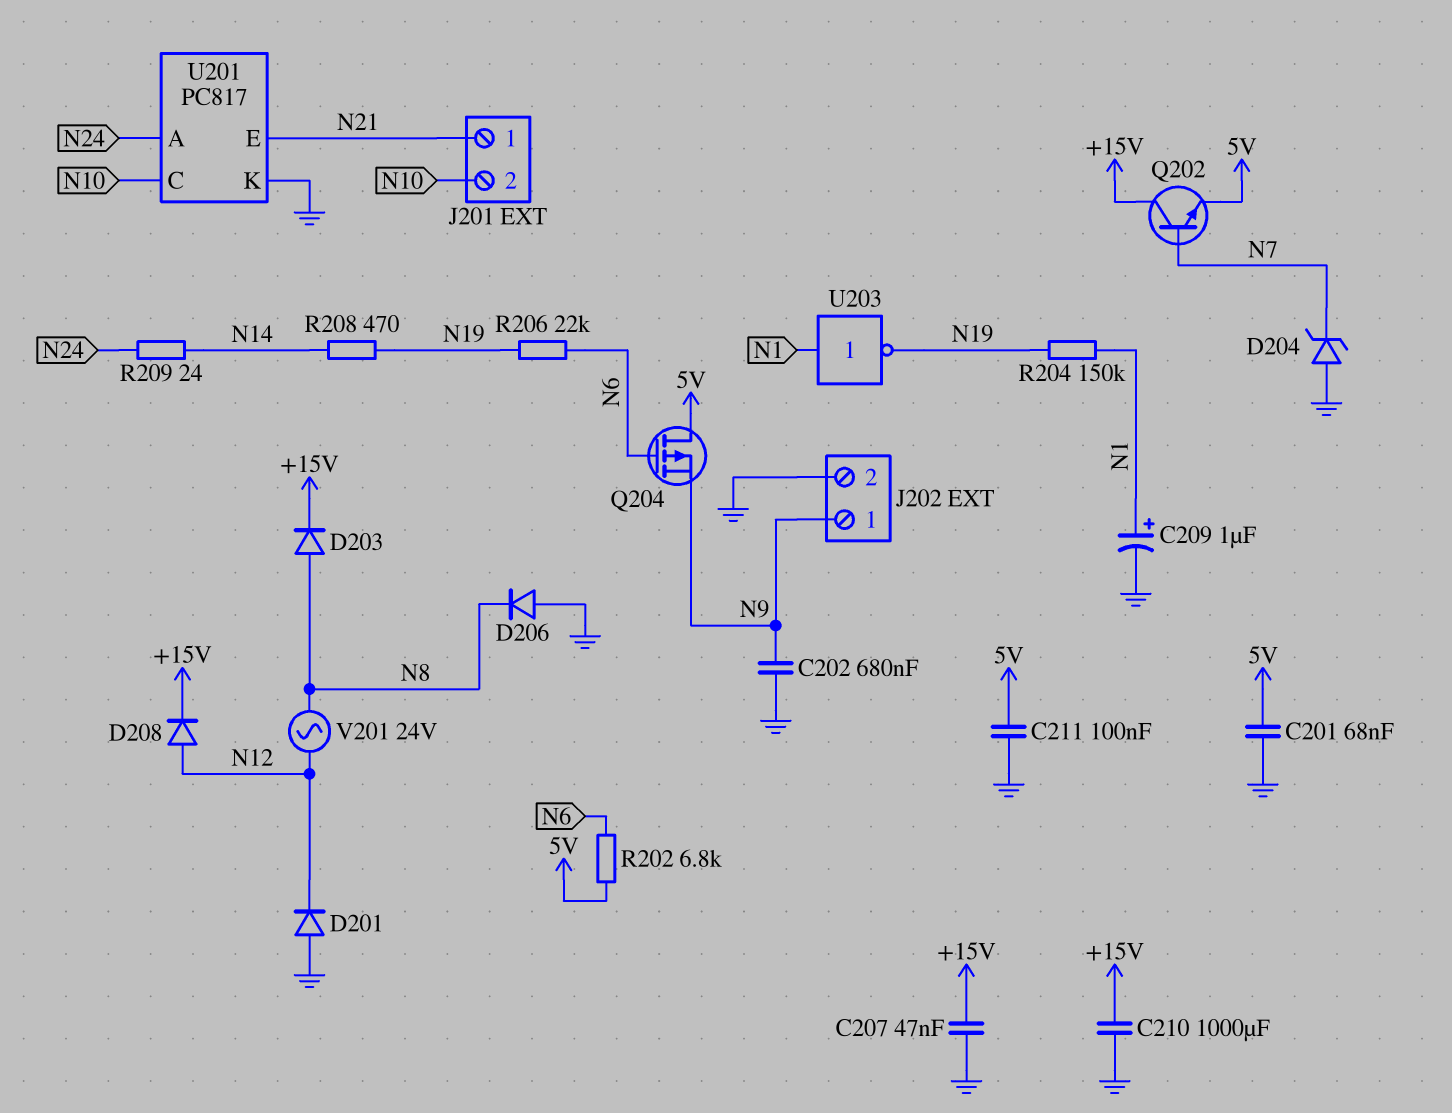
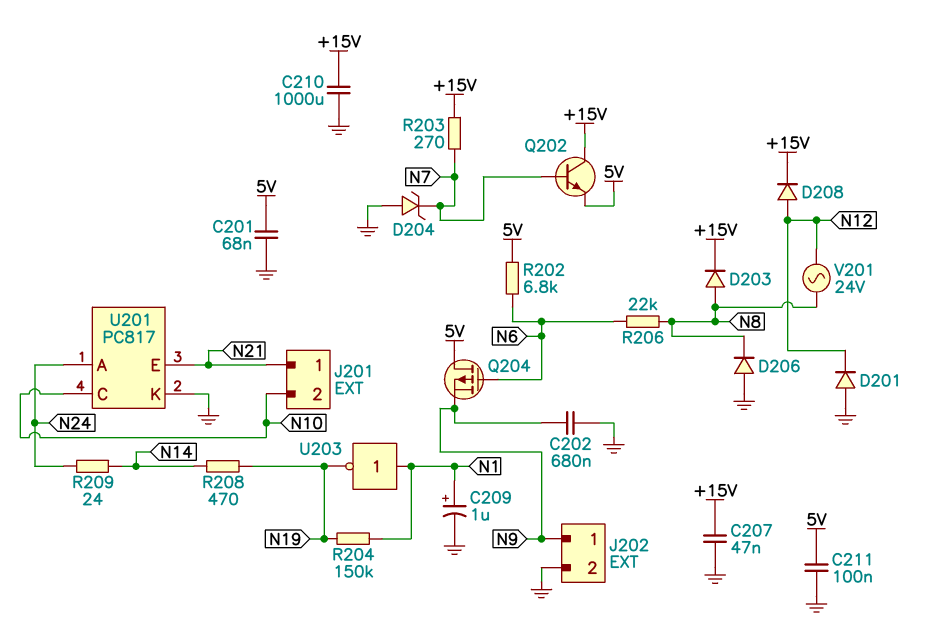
R203: none -> 270 (+15V, N7)
R206: 22k (N6, N19) -> 22k (N6, N8)

